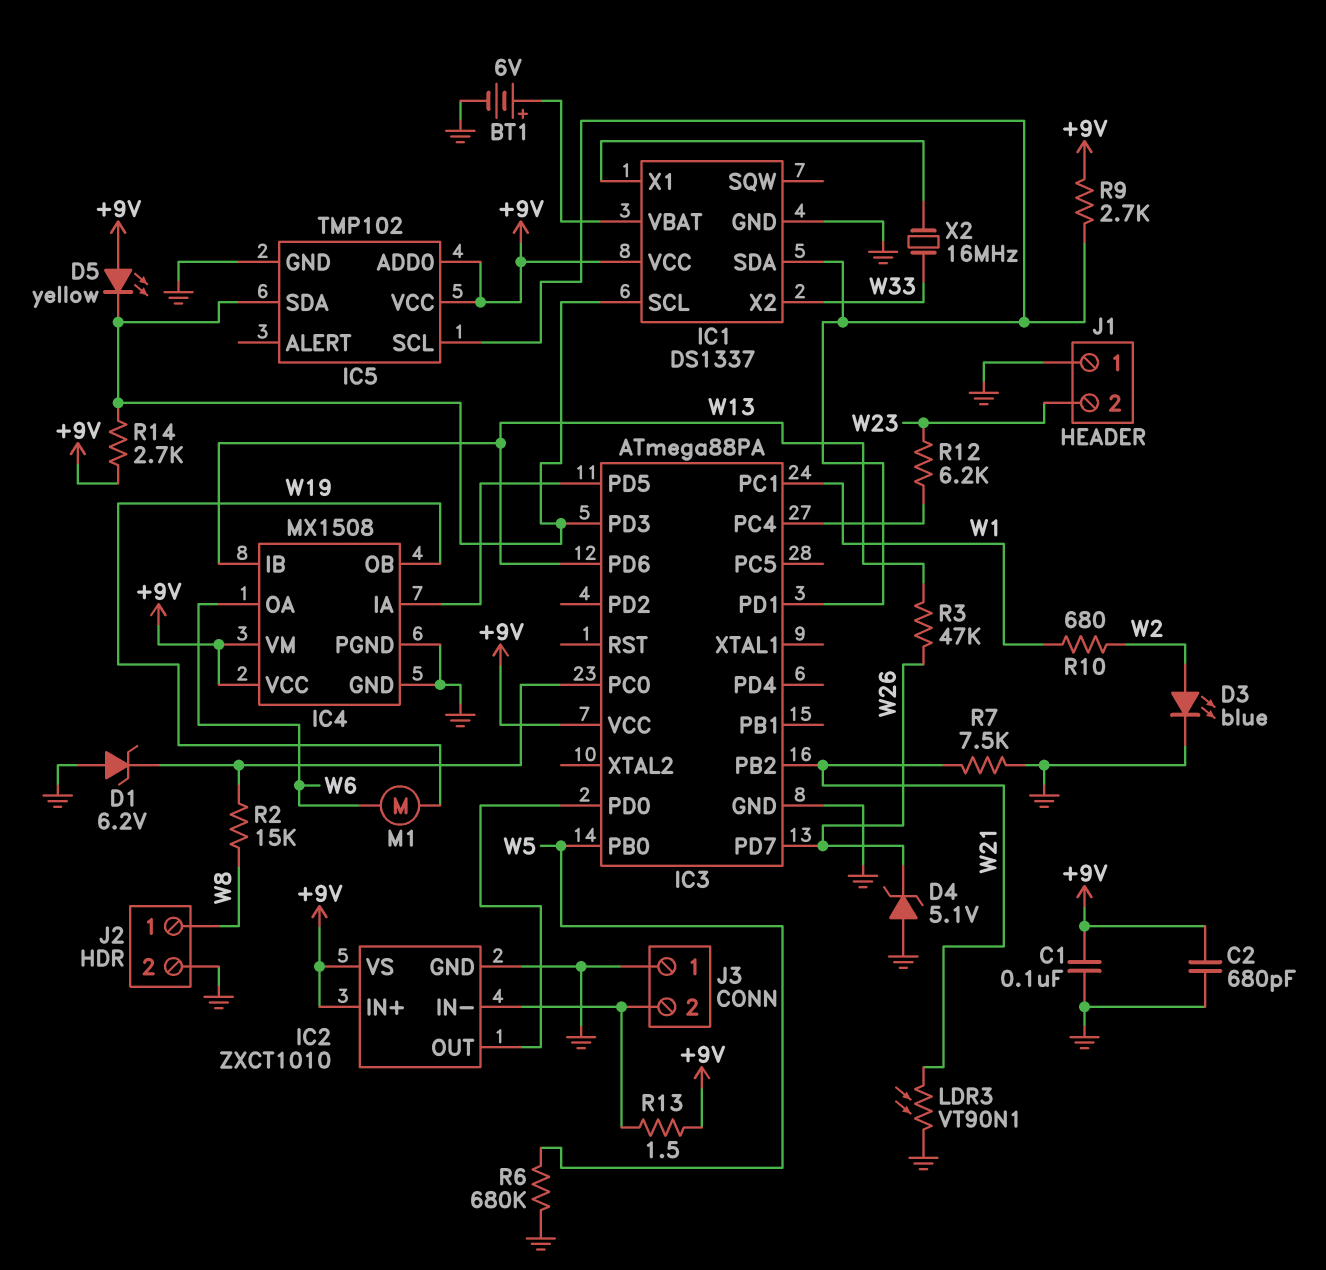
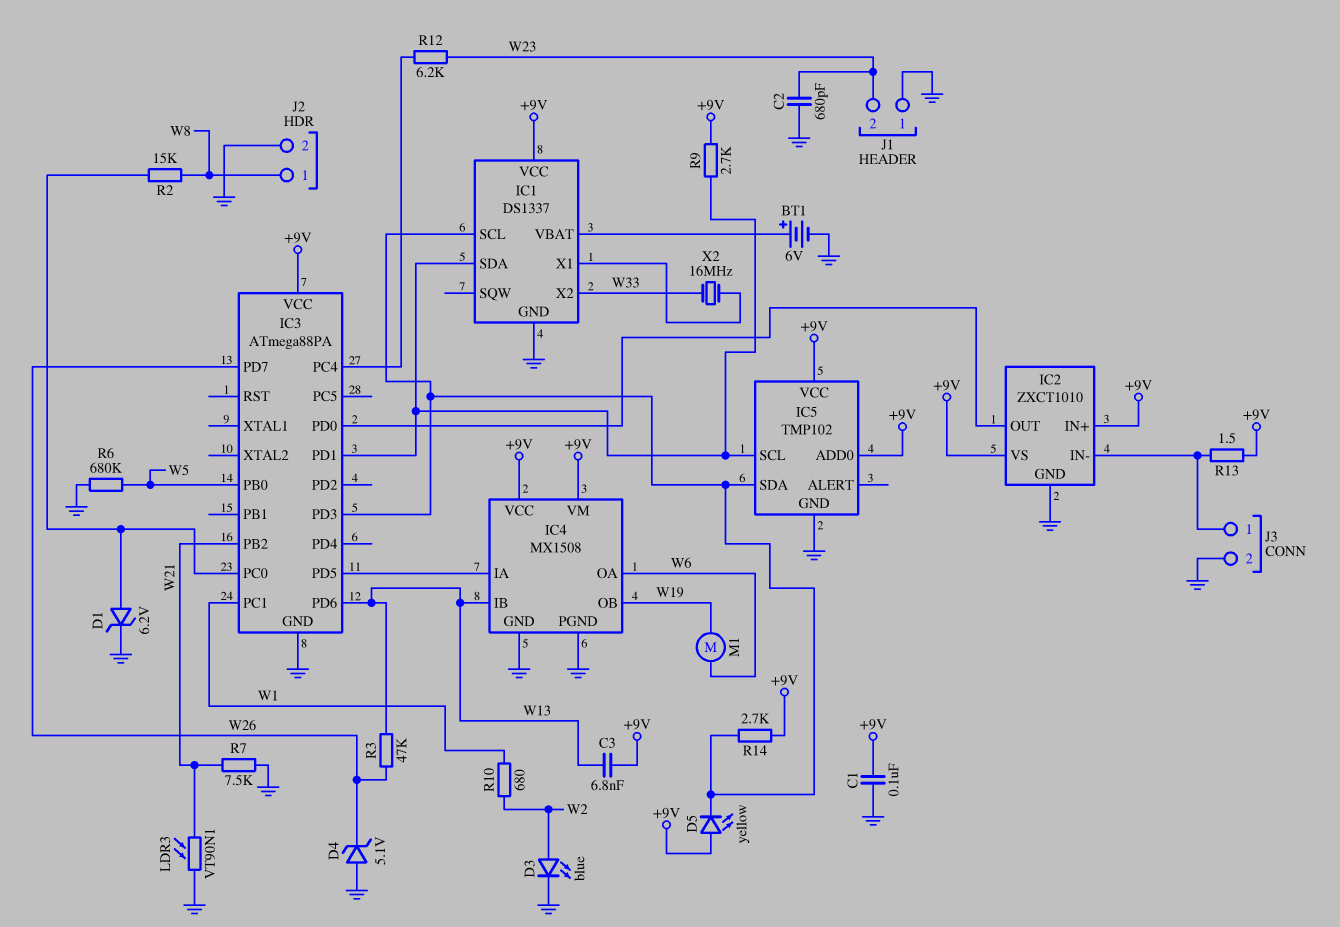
C2: 680pF (+9V, GND) -> 680pF (GND, W23)
C3: none -> 6.8nF (+9V, W13)
D1: zener 6.2V (A GND, K IC3/PC0) -> zener 6.2V (A IC3/PC0, K GND)
J3 pin 1: GND -> IC2/IN-
J3 pin 2: IC2/IN- -> GND

